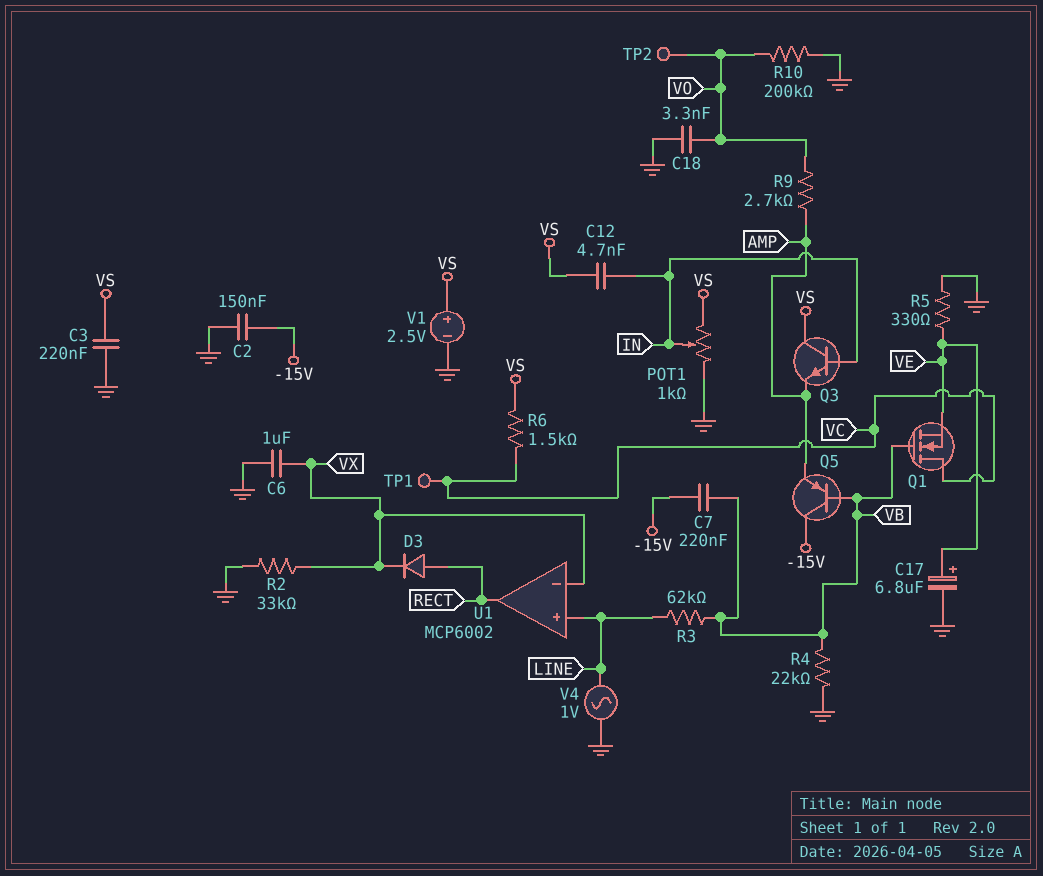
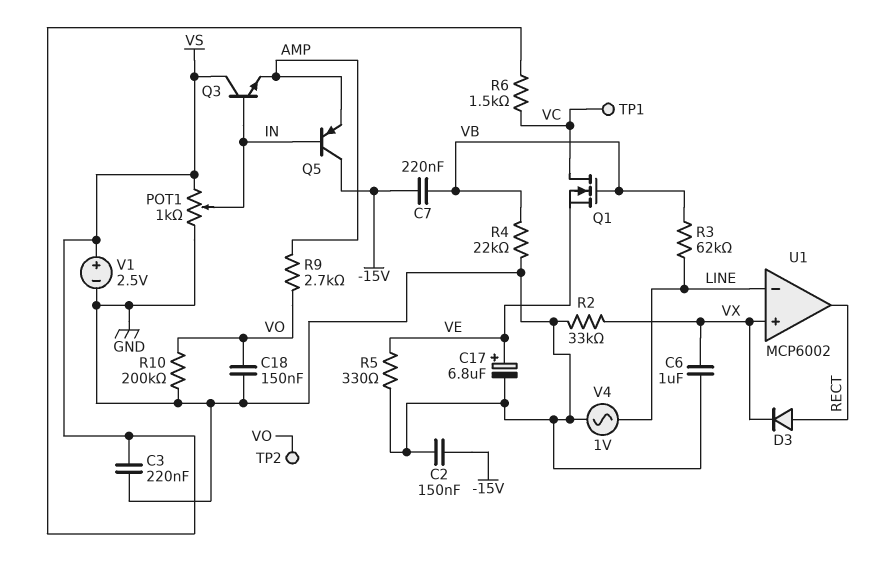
C12: 4.7nF (IN, VS) -> none
C18: 3.3nF (GND, VO) -> 150nF (GND, VO)
Q5: PNP (B VB, C -15V, E AMP) -> PNP (B IN, C -15V, E AMP)
U1 pin in+: LINE -> VX
U1 pin in-: VX -> LINE

